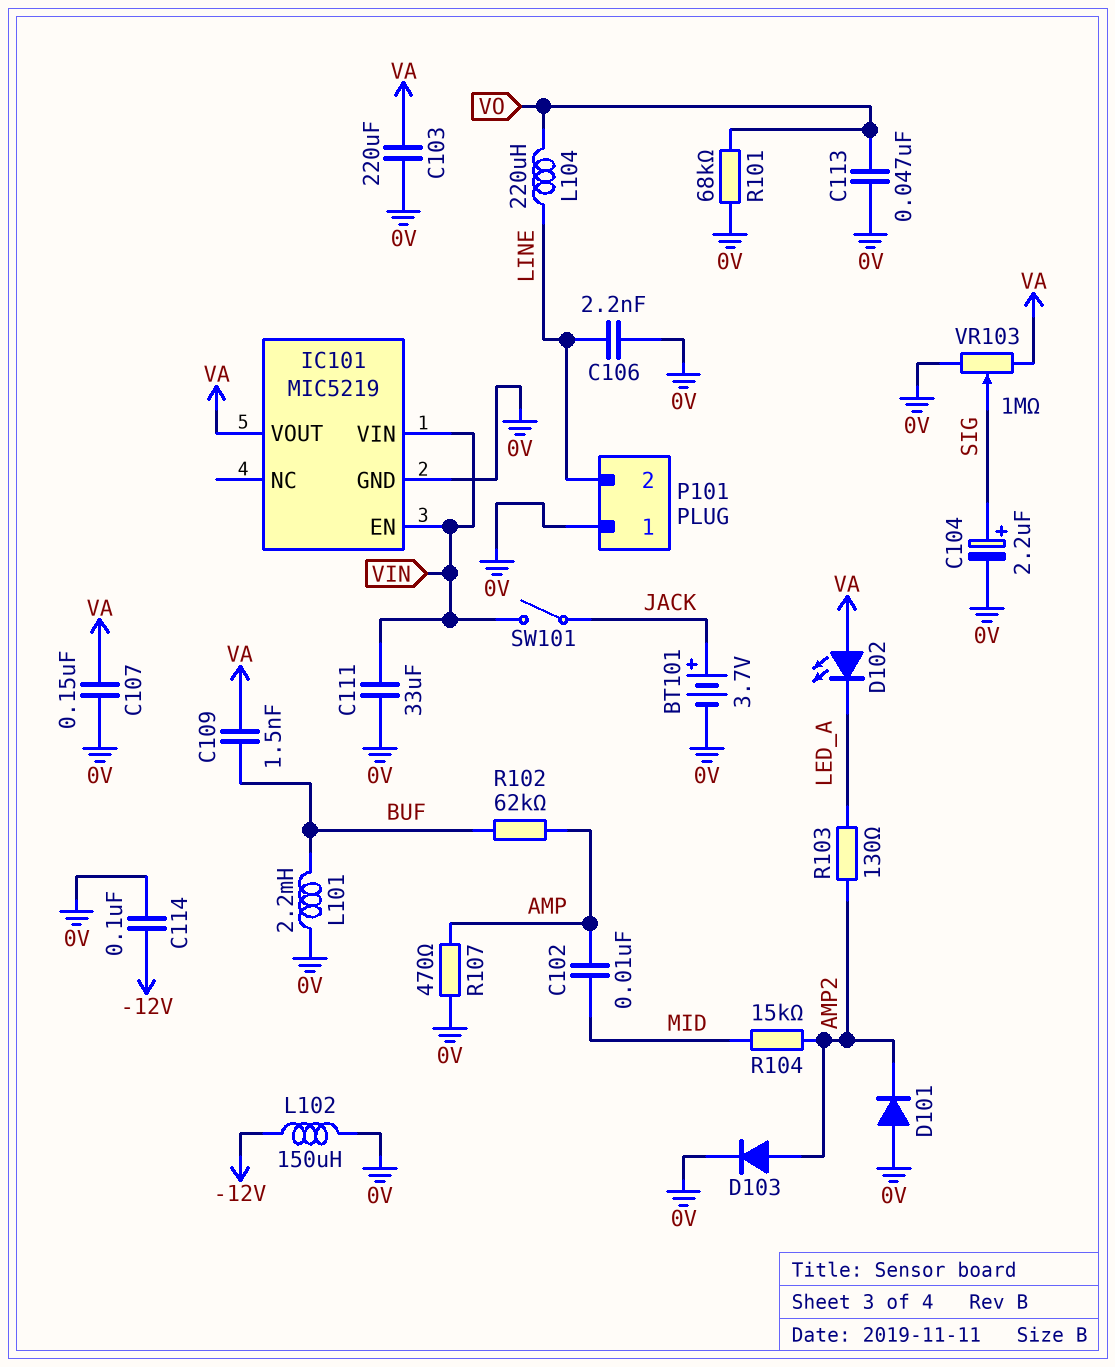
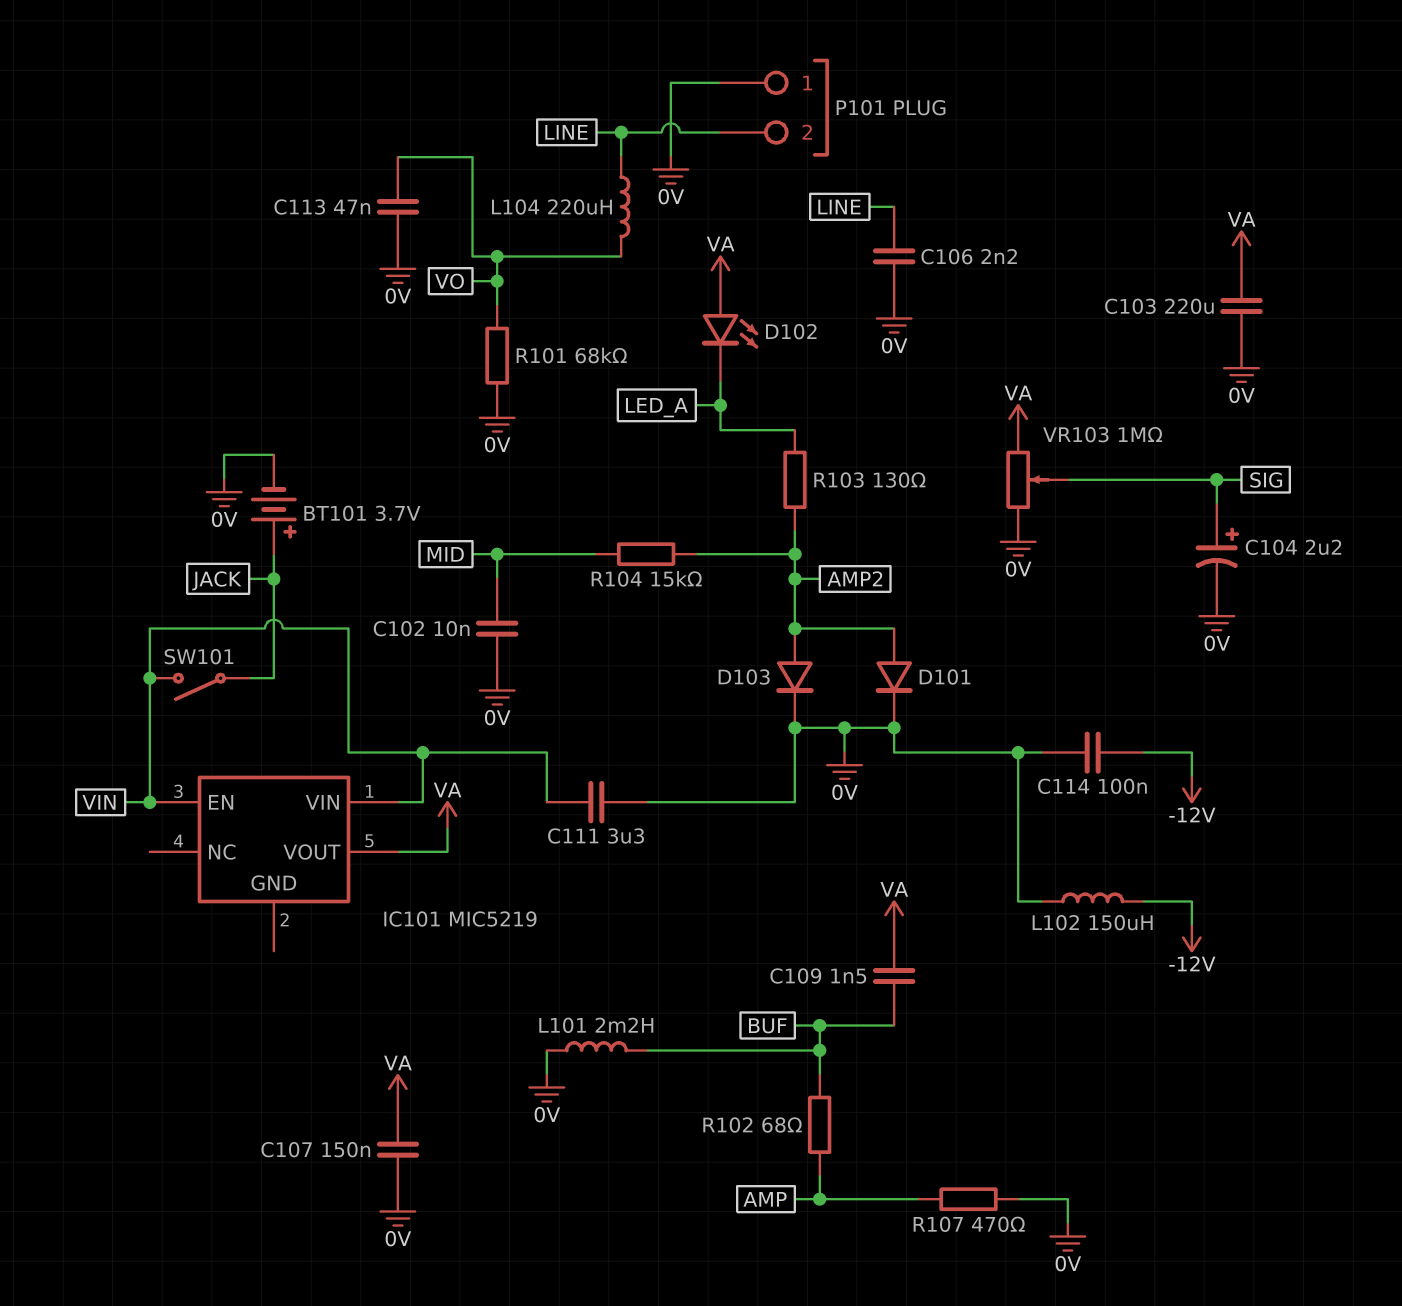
C102: 10nF (AMP, MID) -> 10nF (0V, MID)
C111: 33uF (0V, VIN) -> 3.3uF (0V, VIN)
D101: diode (A 0V, K AMP2) -> diode (A AMP2, K 0V)
IC101 pin GND: 0V -> none
R102: 62k (AMP, BUF) -> 68 (AMP, BUF)

